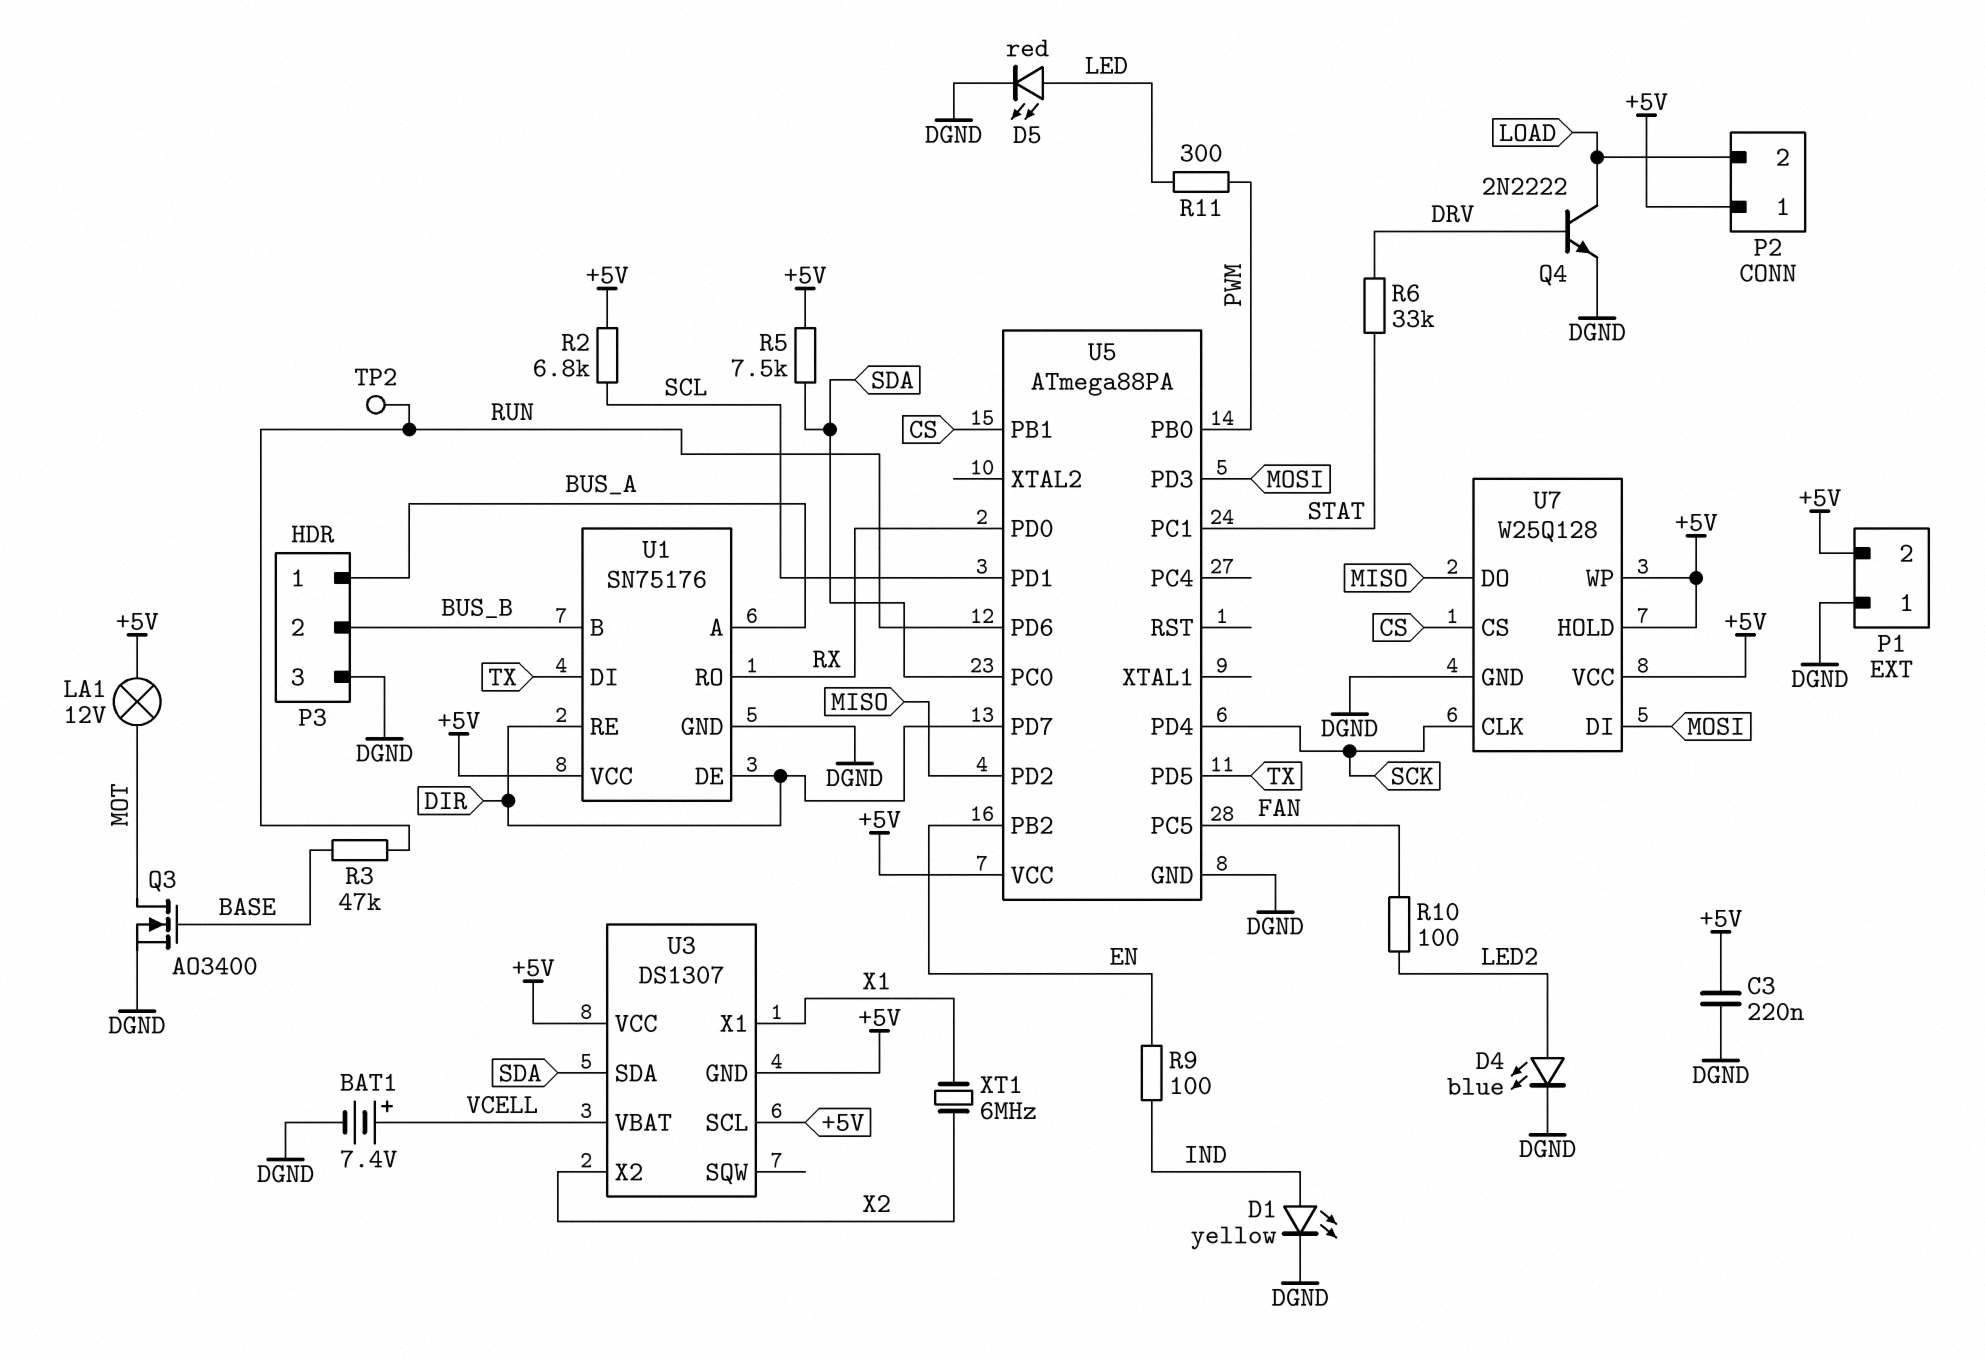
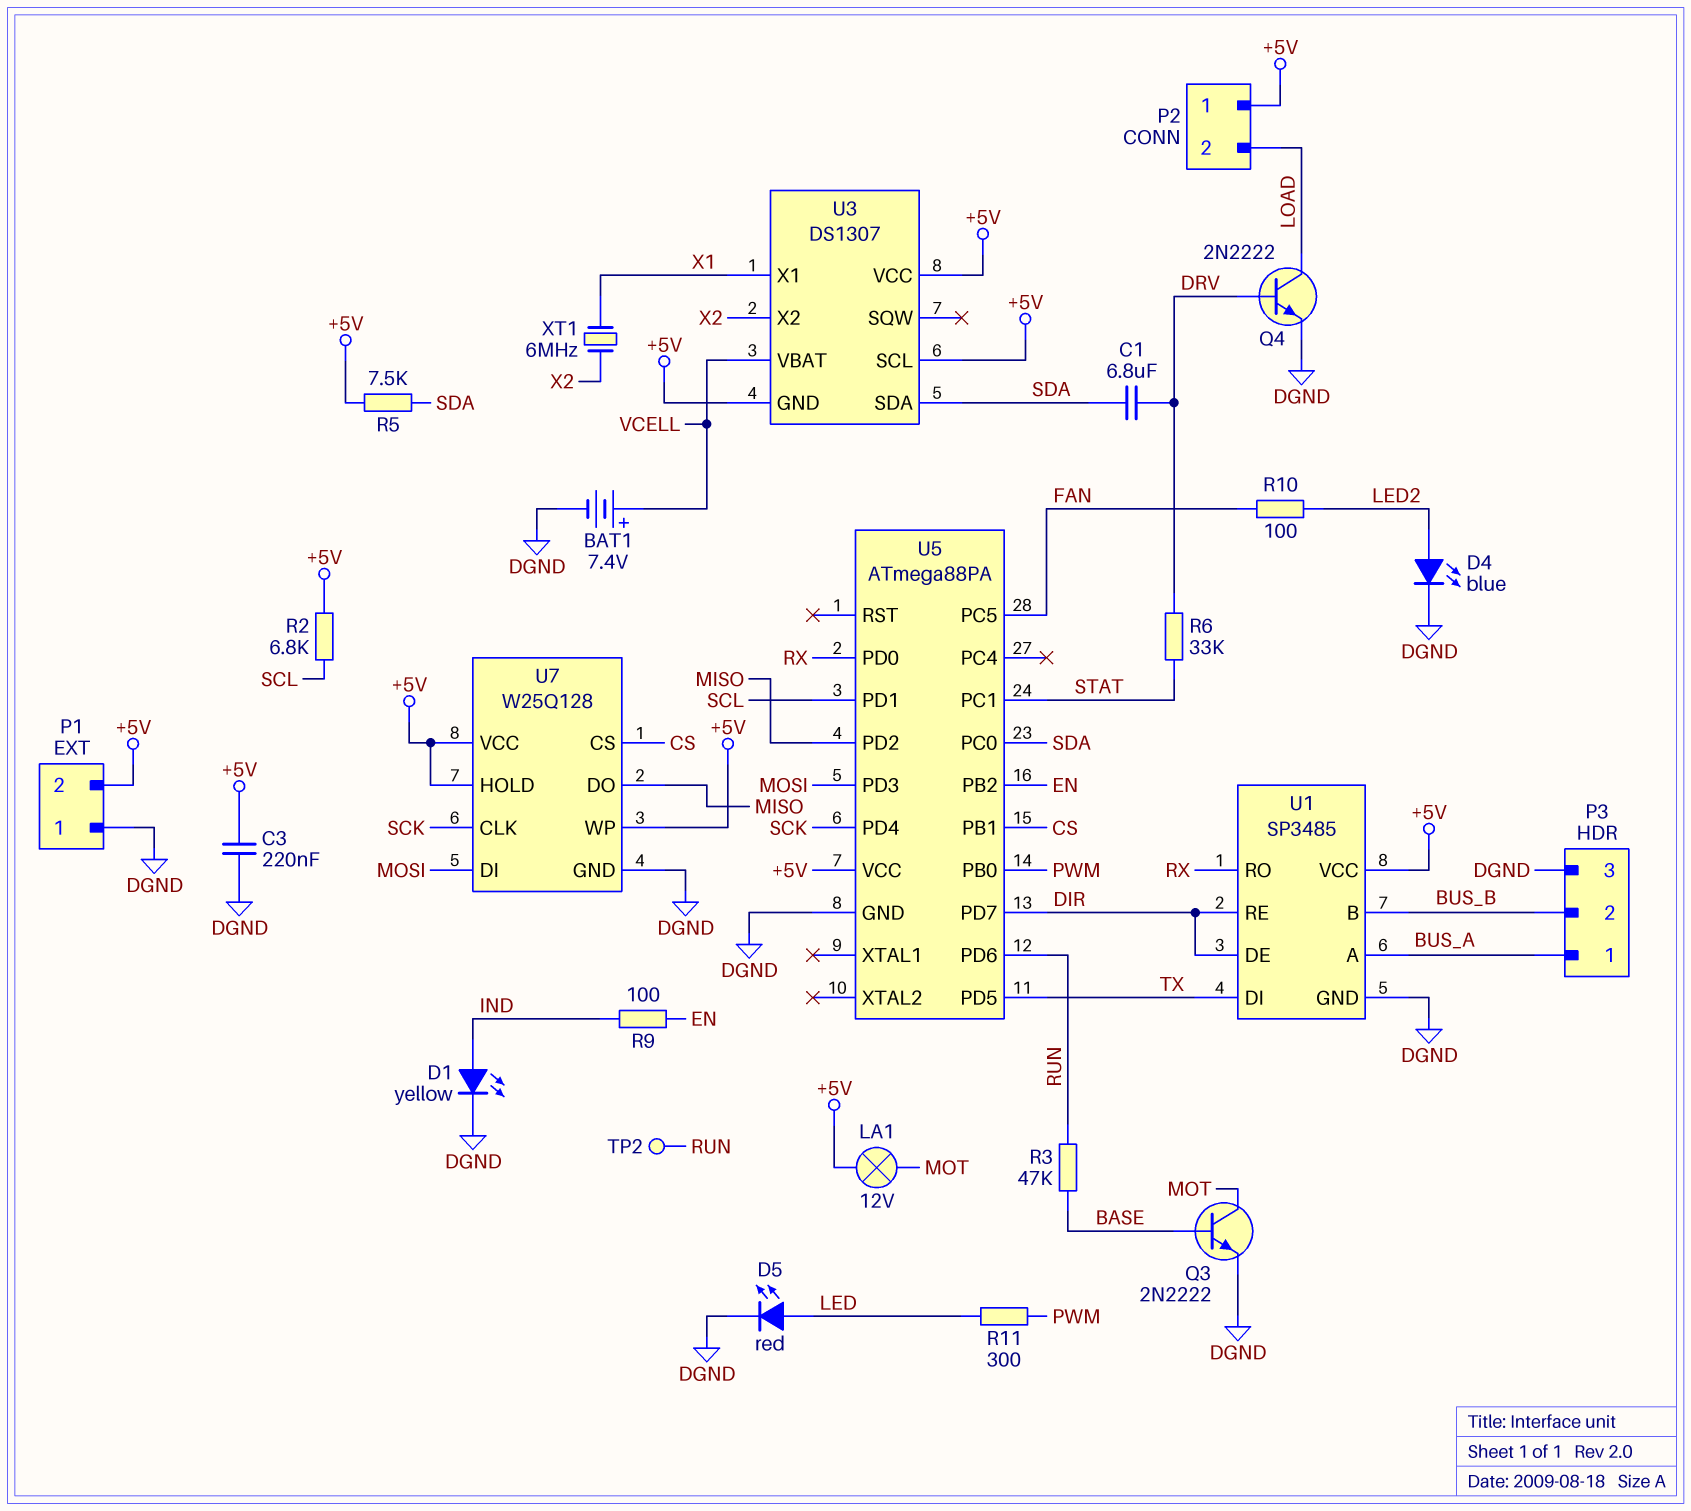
C1: none -> 6.8uF (DRV, SDA)
Q3: NMOS AO3400 (G BASE, D MOT, S DGND) -> NPN 2N2222 (B BASE, C MOT, E DGND)
U1: SN75176 -> SP3485

